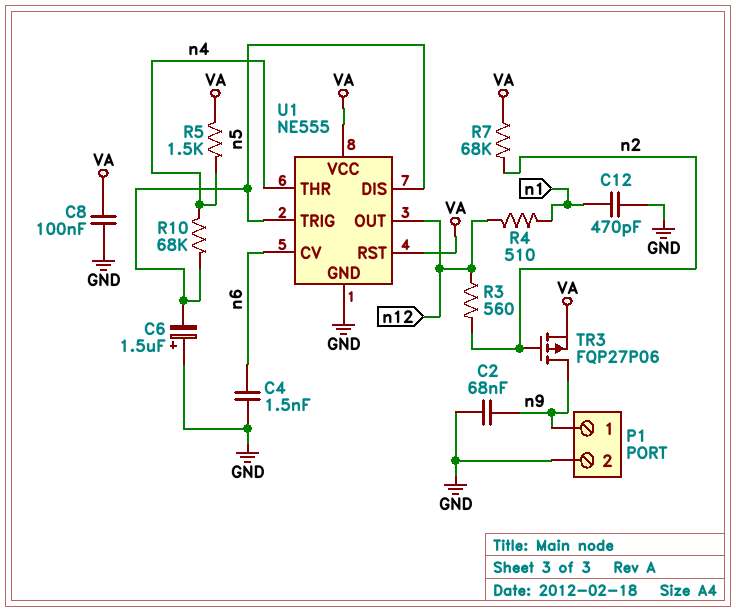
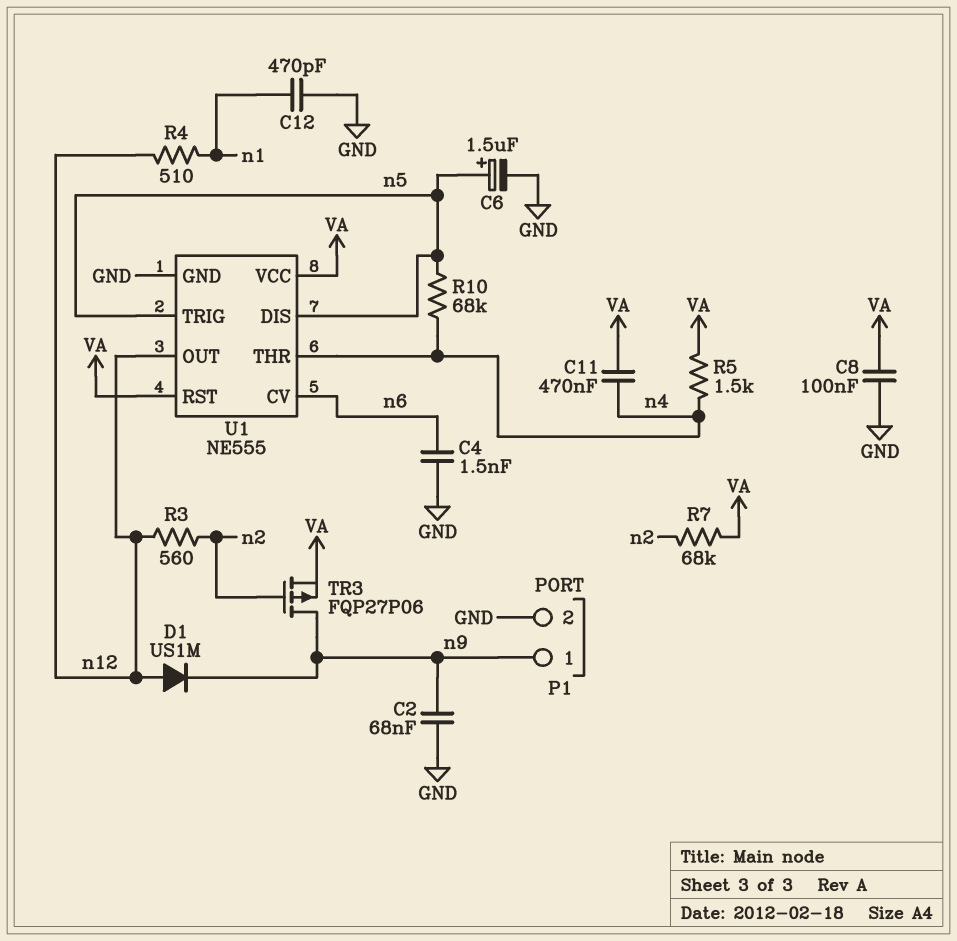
C6: 1.5uF (plus GND, minus n5) -> 1.5uF (plus n5, minus GND)
C11: none -> 470nF (VA, n4)
D1: none -> diode US1M (A n12, K n9)

